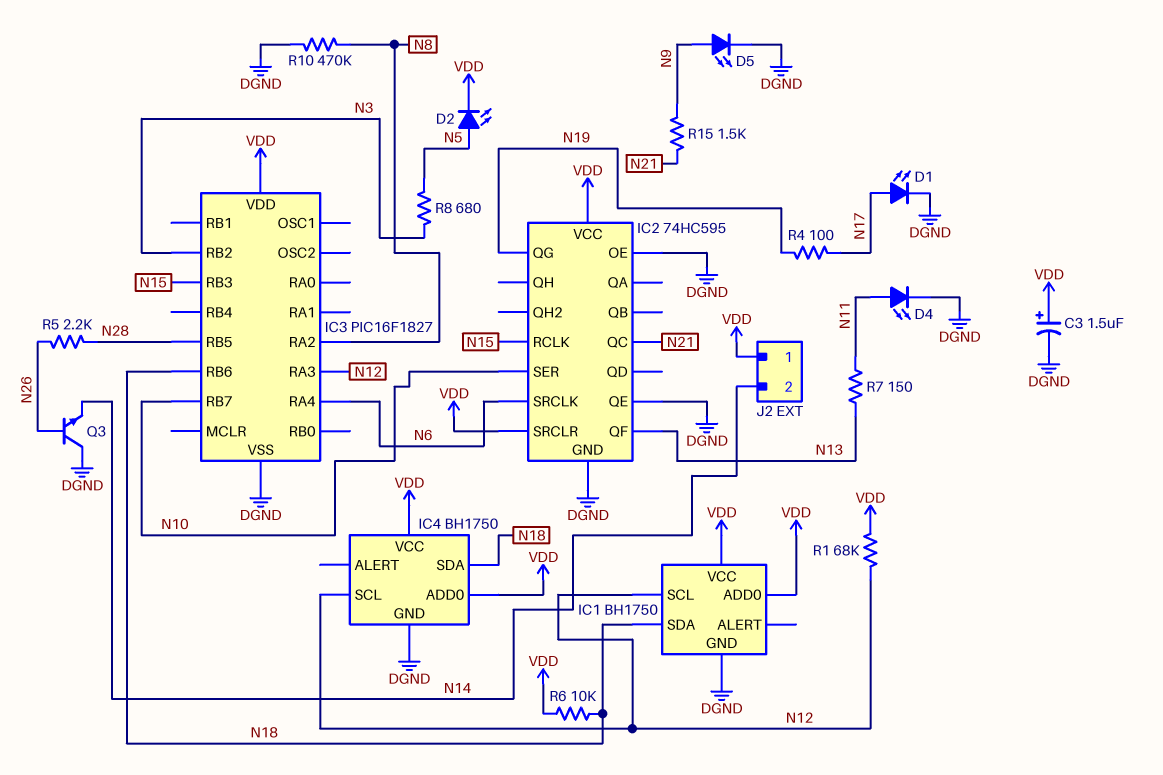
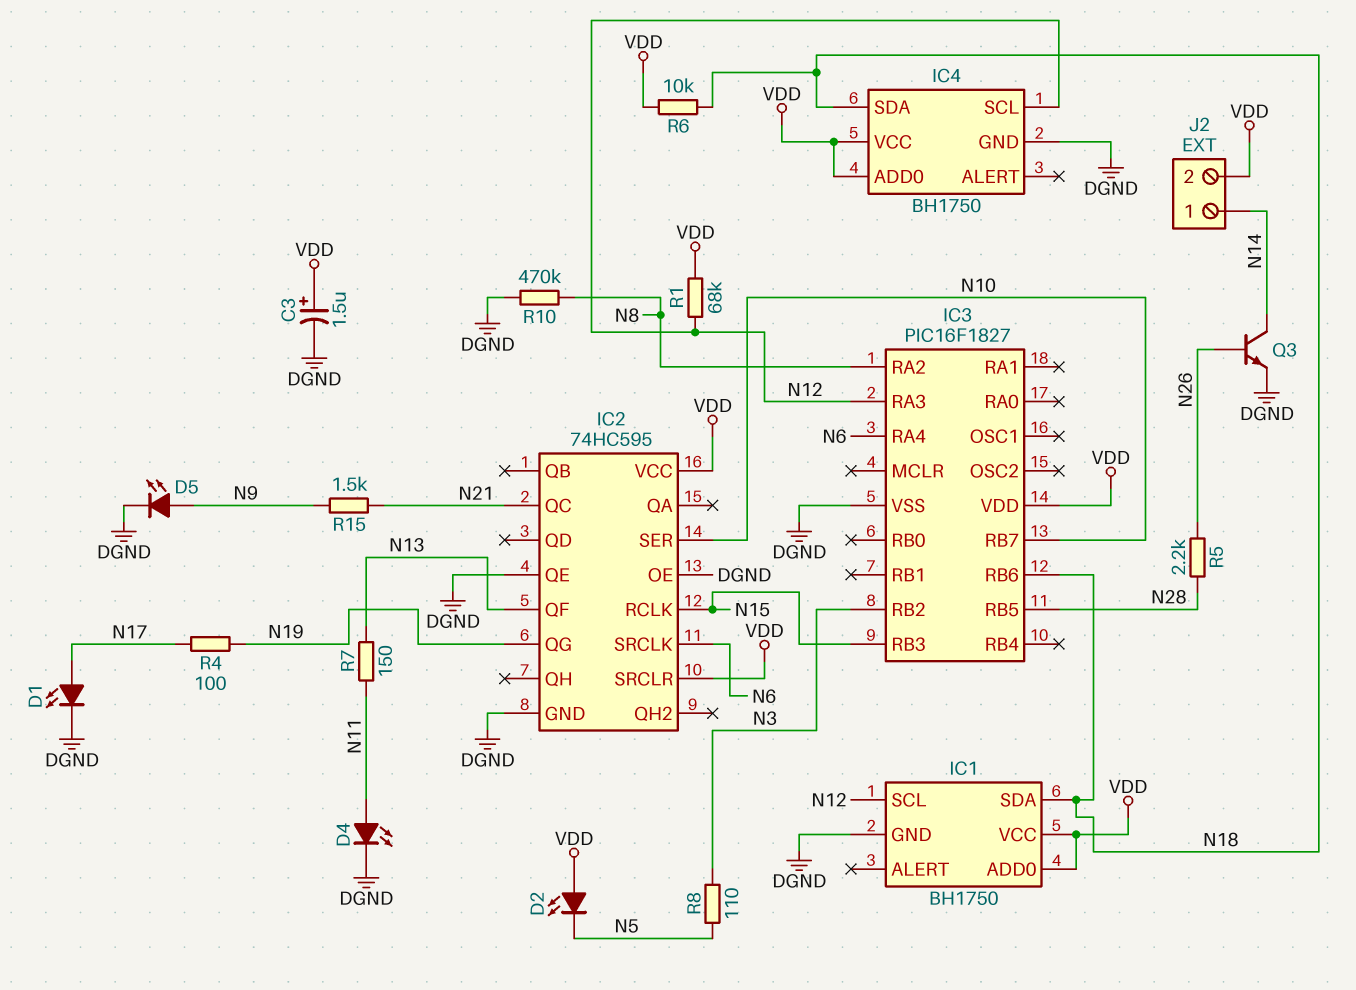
D2: LED (A N5, K VDD) -> LED (A VDD, K N5)
J2 pin 1: VDD -> N14
J2 pin 2: N14 -> VDD
Q3: NPN (B N26, C DGND, E N14) -> NPN (B N26, C N14, E DGND)
R8: 680 (N3, N5) -> 110 (N3, N5)

